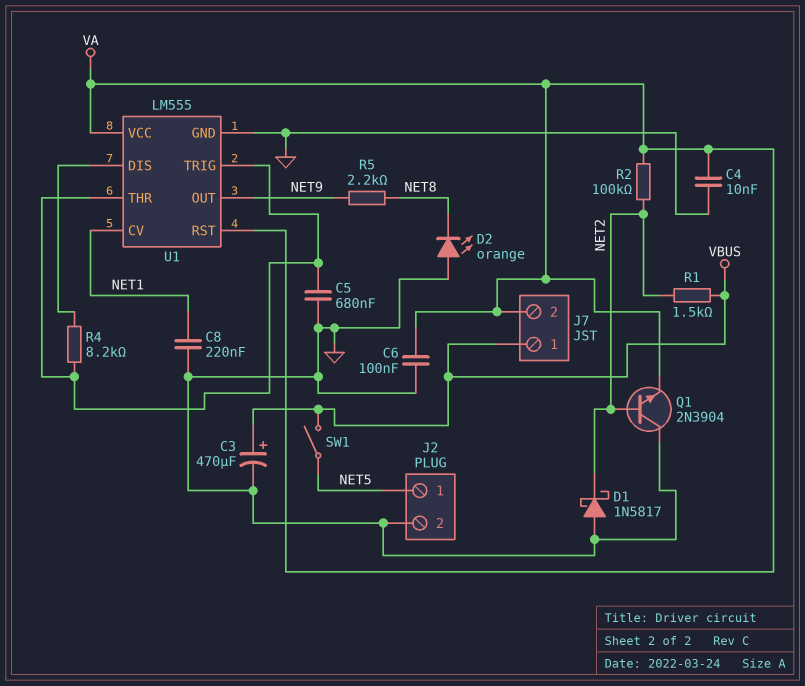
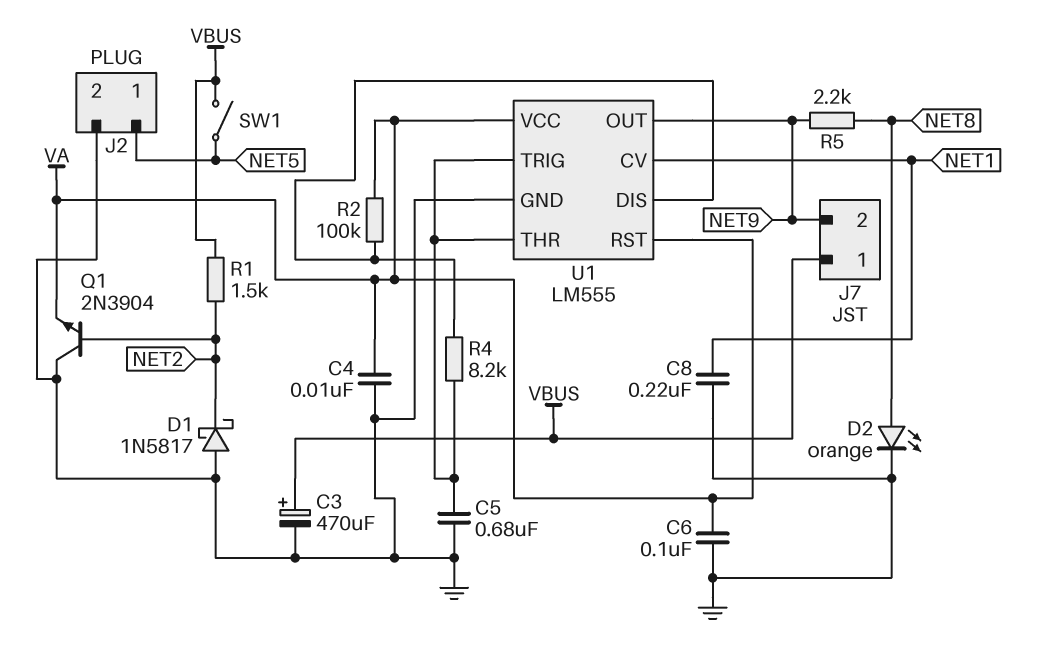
D2: LED orange (A GND, K NET8) -> LED orange (A NET8, K GND)
J7 pin 2: VA -> NET9
R2: 100k (NET2, VA) -> 100k (U1/DIS, VA)

